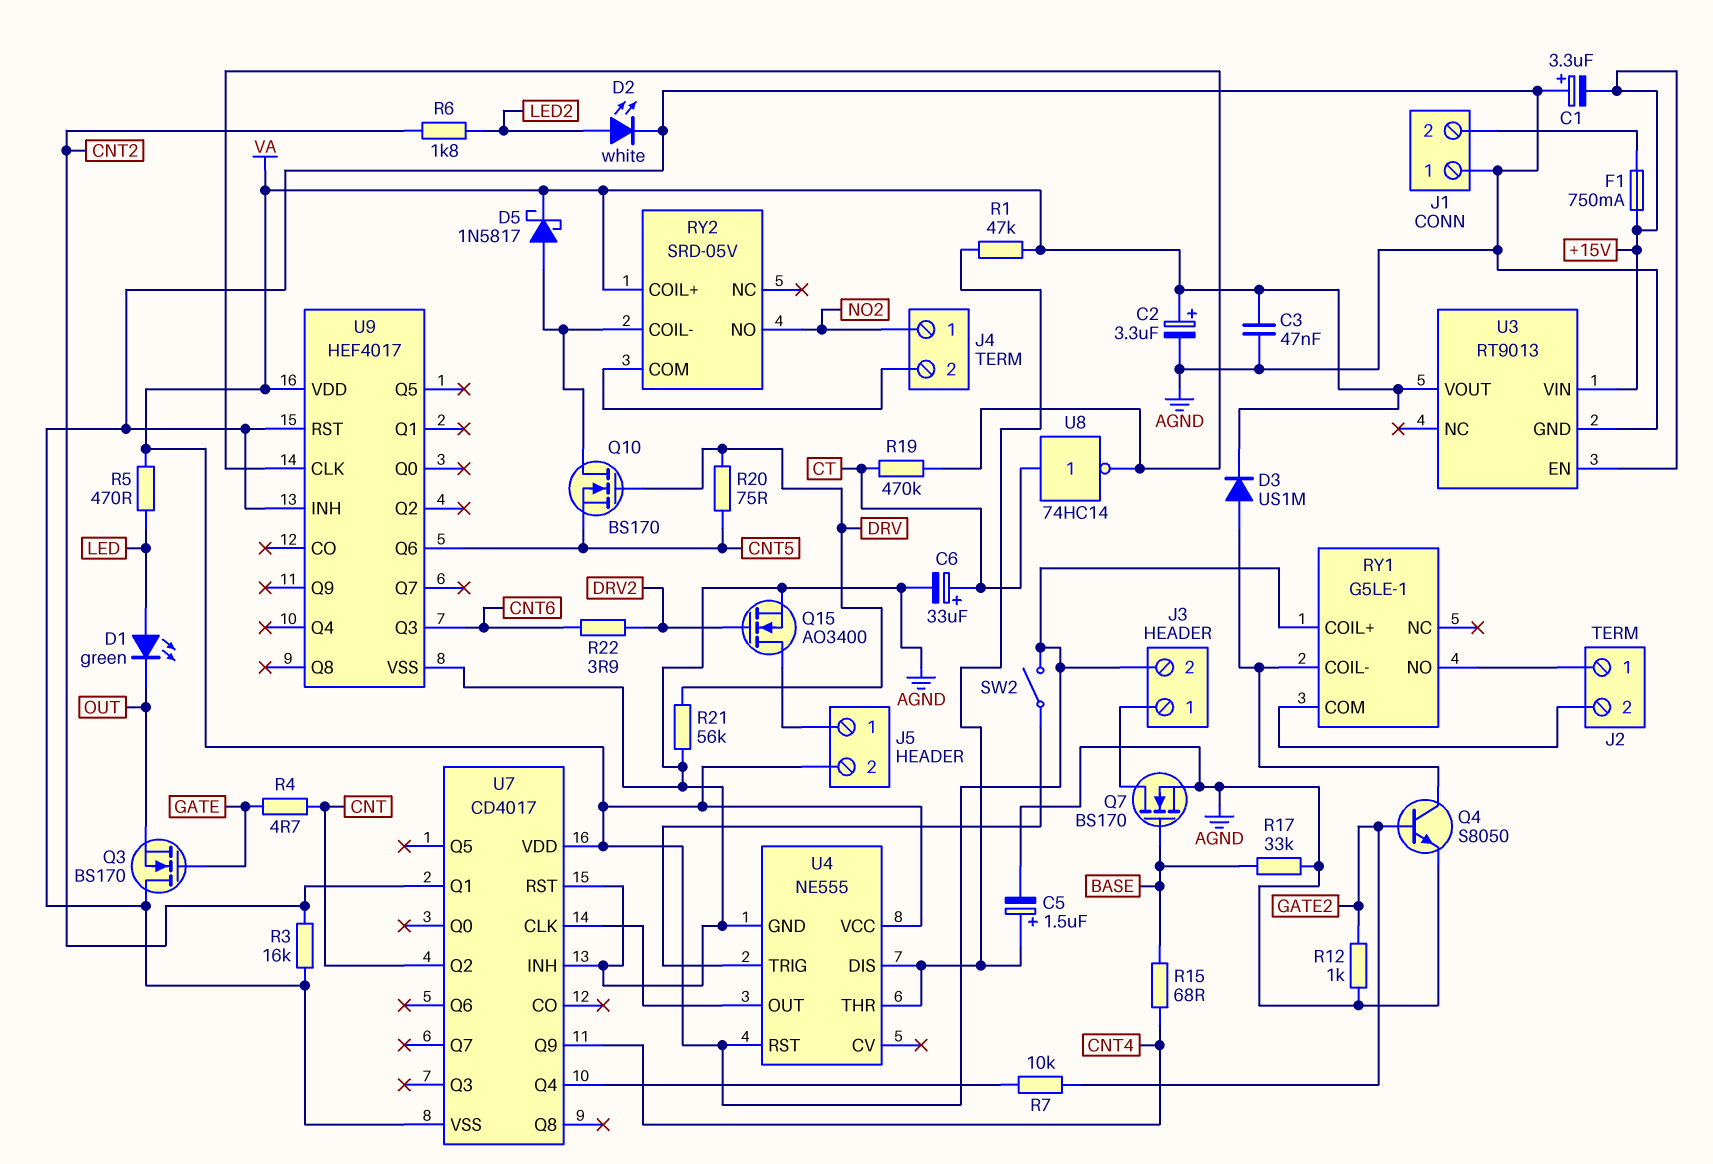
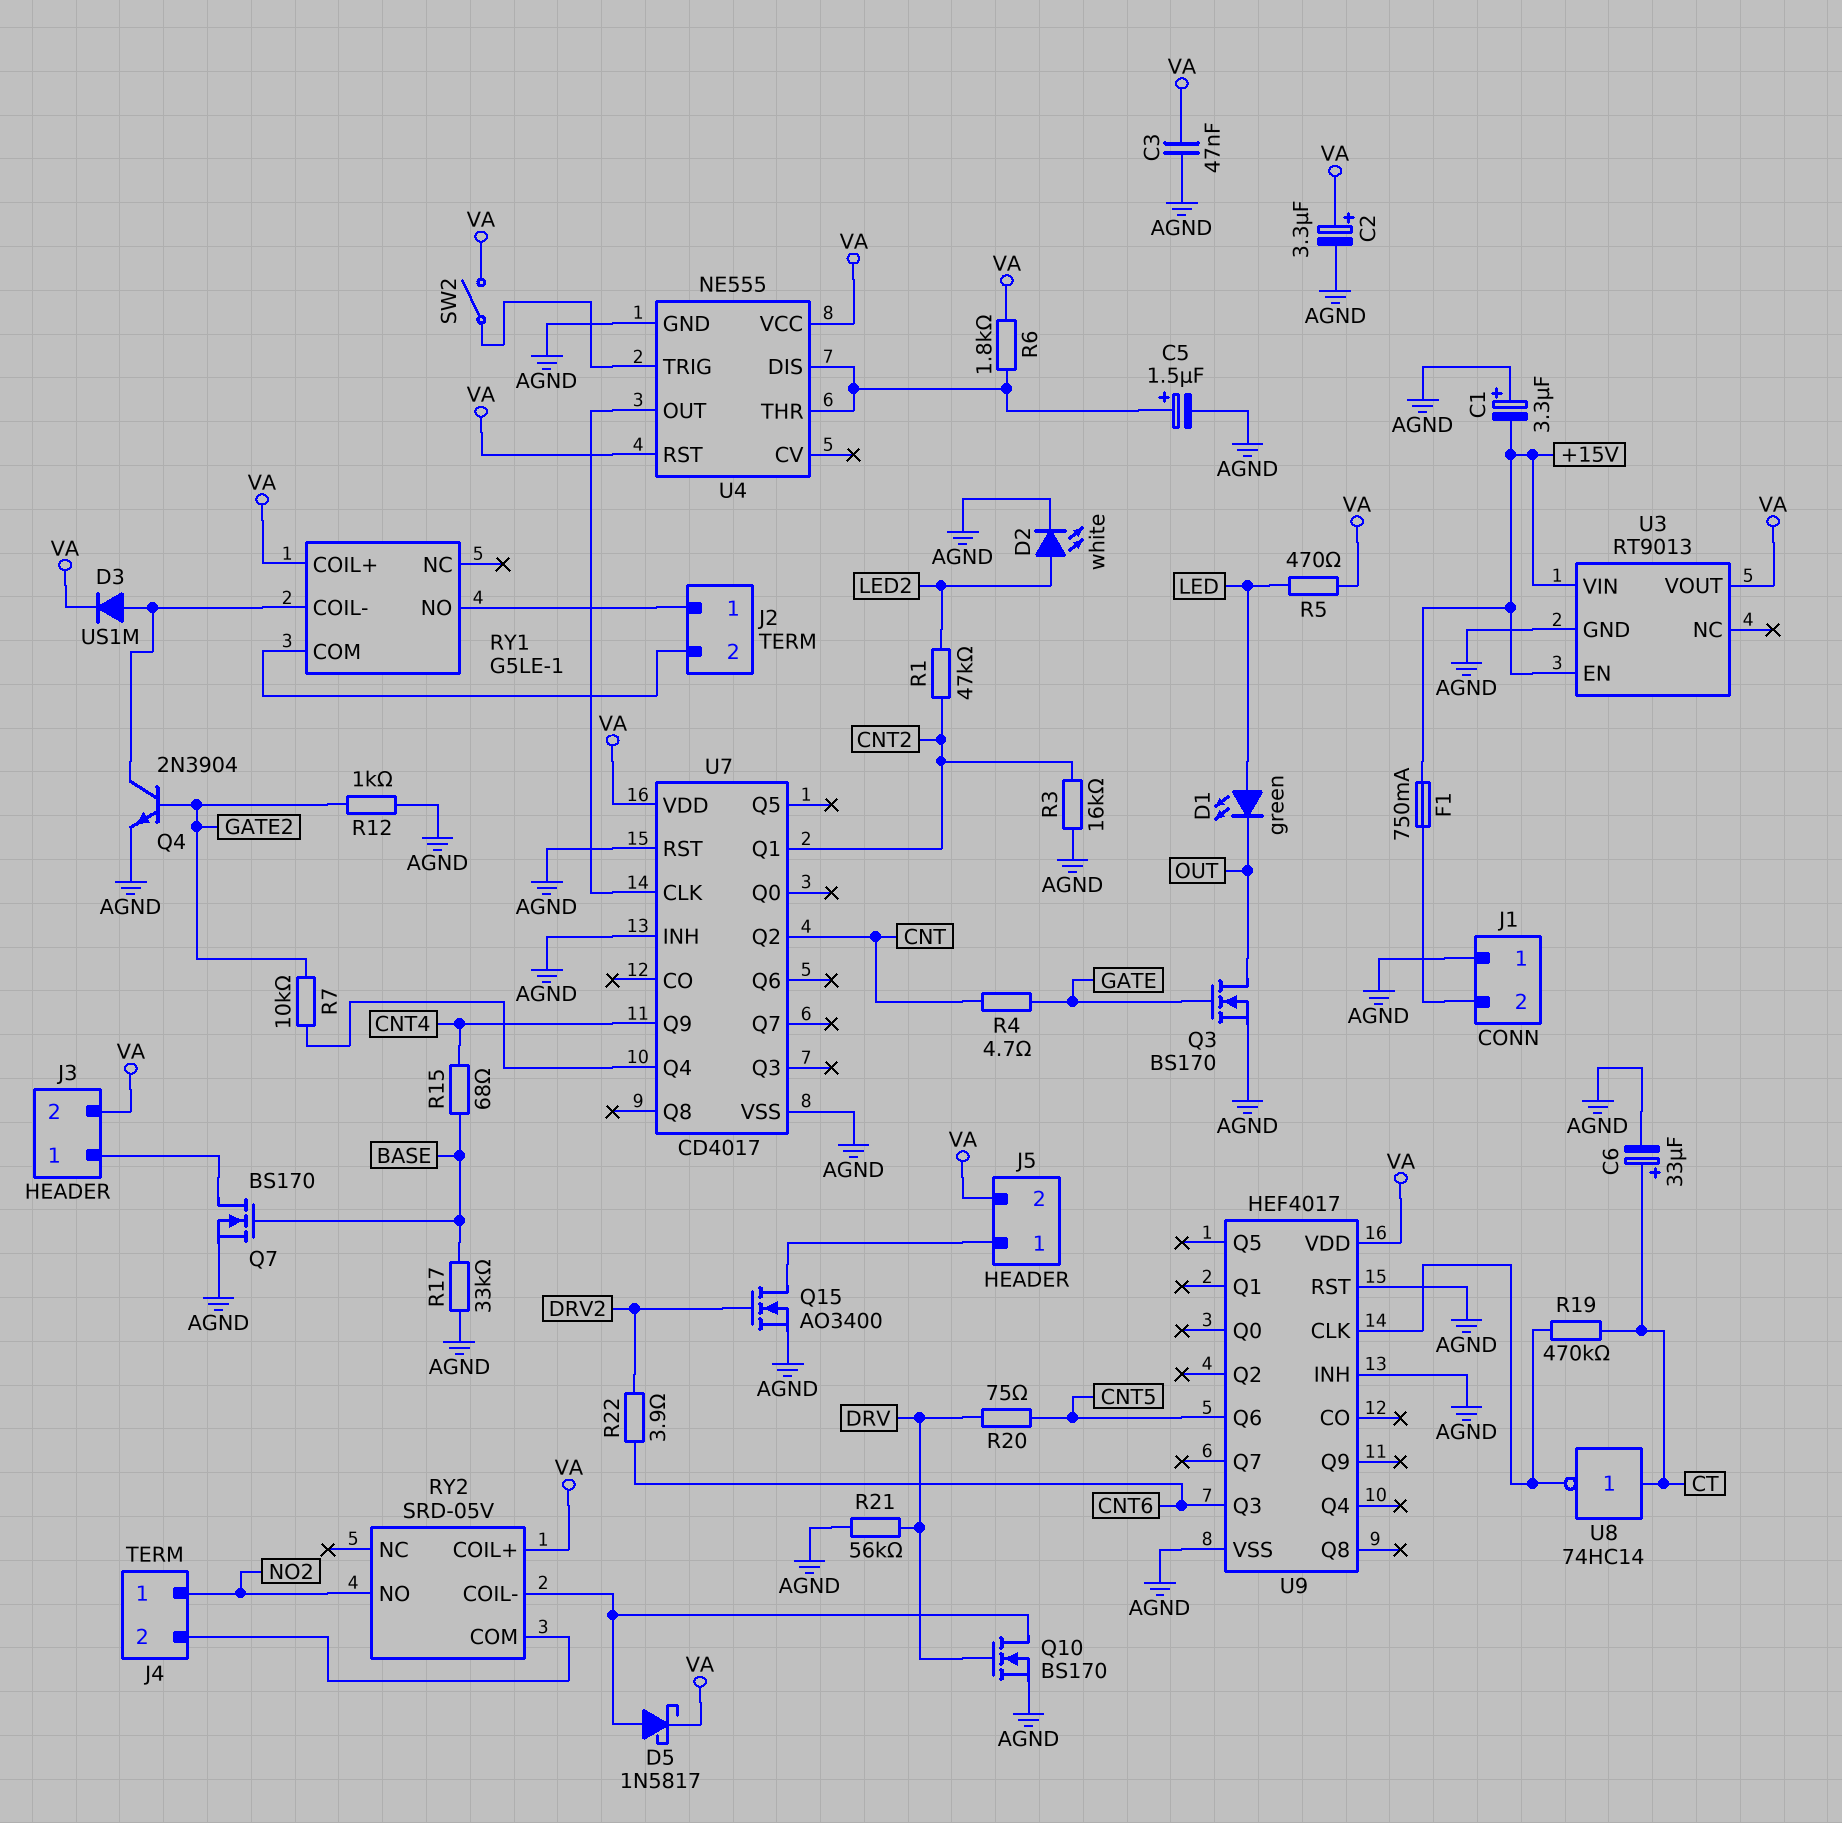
Q3: NMOS BS170 (G GATE, D AGND, S OUT) -> NMOS BS170 (G GATE, D OUT, S AGND)
Q4: NPN S8050 (B GATE2, C RY1/COIL-, E AGND) -> NPN 2N3904 (B GATE2, C RY1/COIL-, E AGND)
Q10: NMOS BS170 (G DRV, D RY2/COIL-, S CNT5) -> NMOS BS170 (G DRV, D RY2/COIL-, S AGND)
R1: 47k (U4/DIS, VA) -> 47k (CNT2, LED2)
R6: 1.8k (CNT2, LED2) -> 1.8k (U4/DIS, VA)

